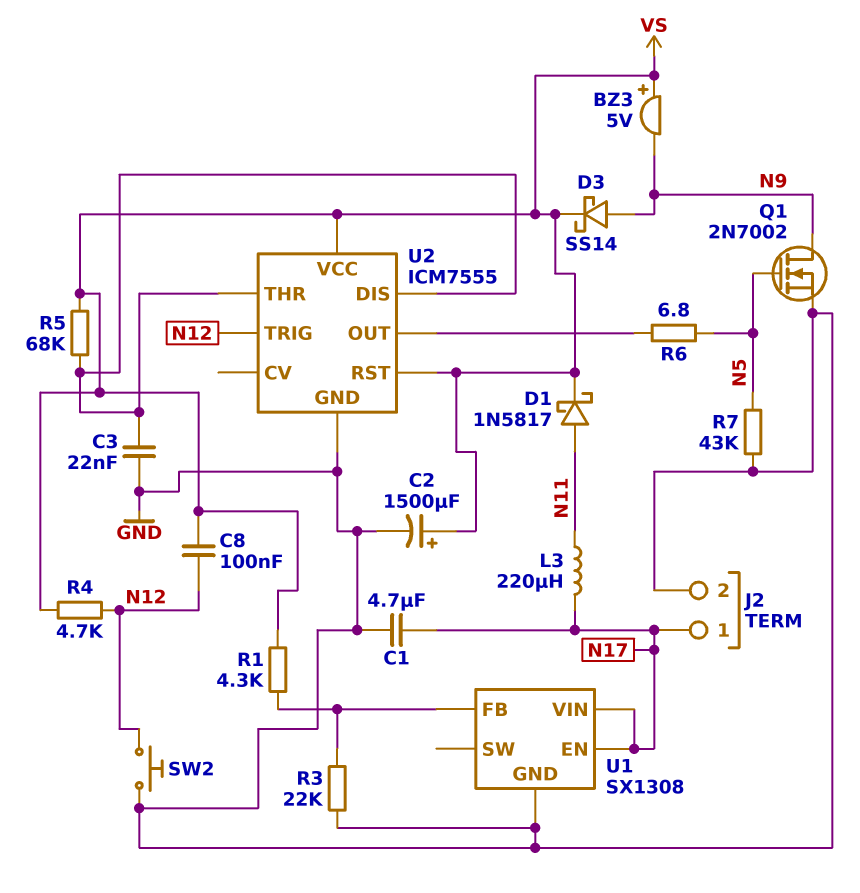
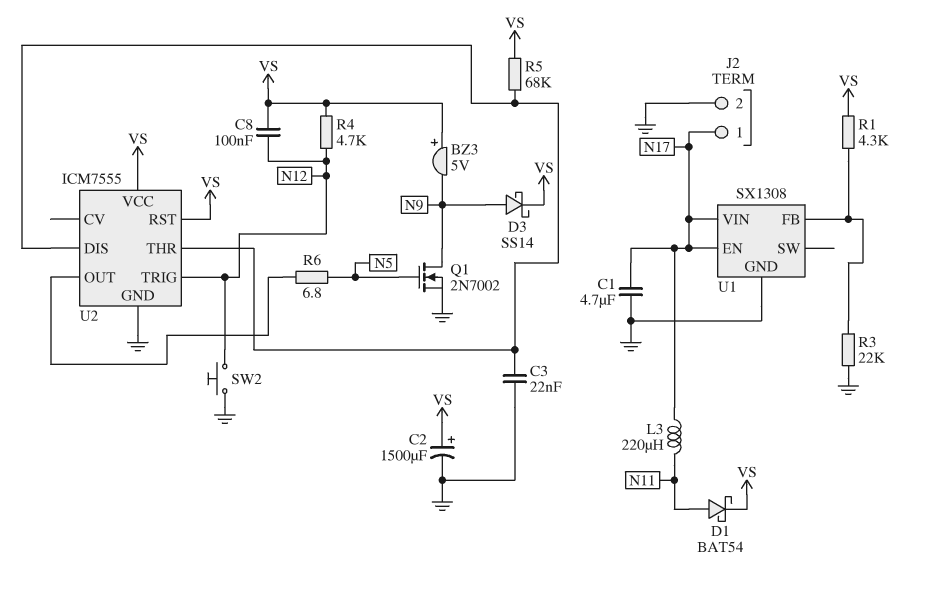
D1: schottky 1N5817 (A N11, K VS) -> schottky BAT54 (A N11, K VS)
R7: 43k (GND, N5) -> none

